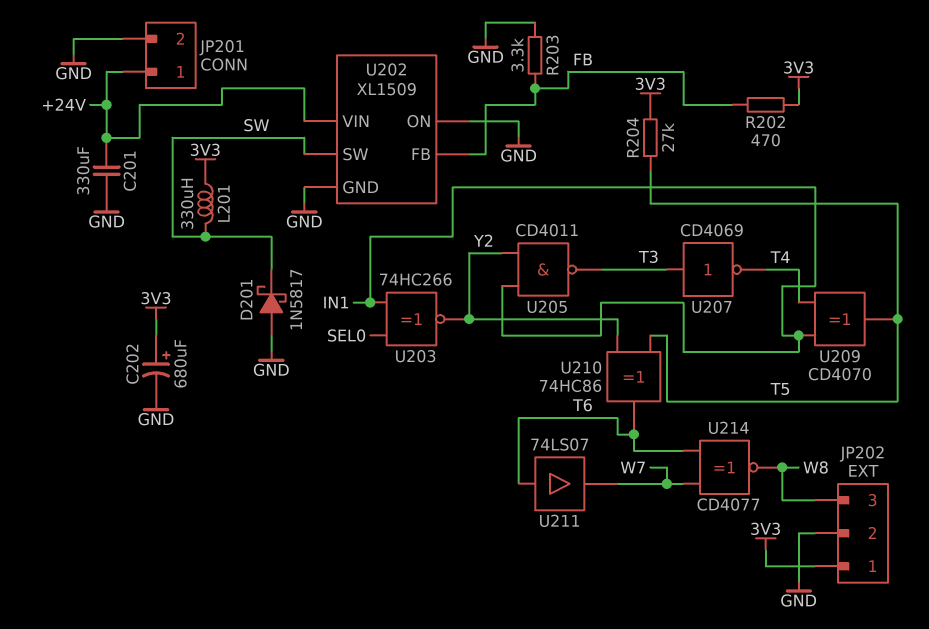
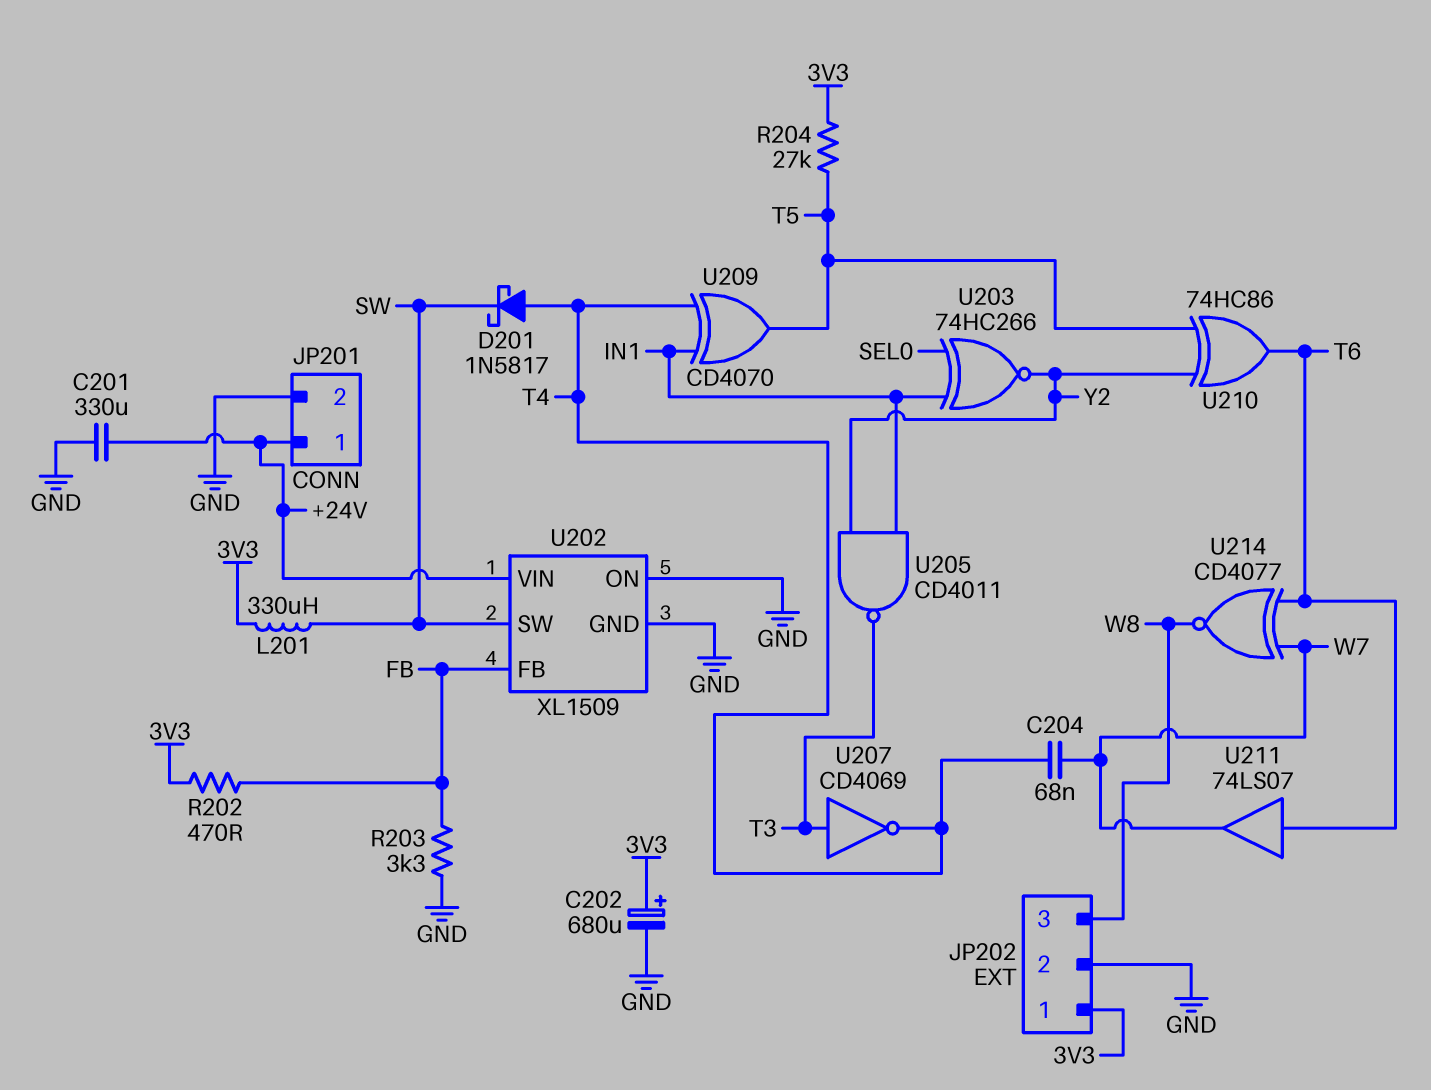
C204: none -> 68nF (T4, W7)
D201: schottky 1N5817 (A GND, K SW) -> schottky 1N5817 (A T4, K SW)

